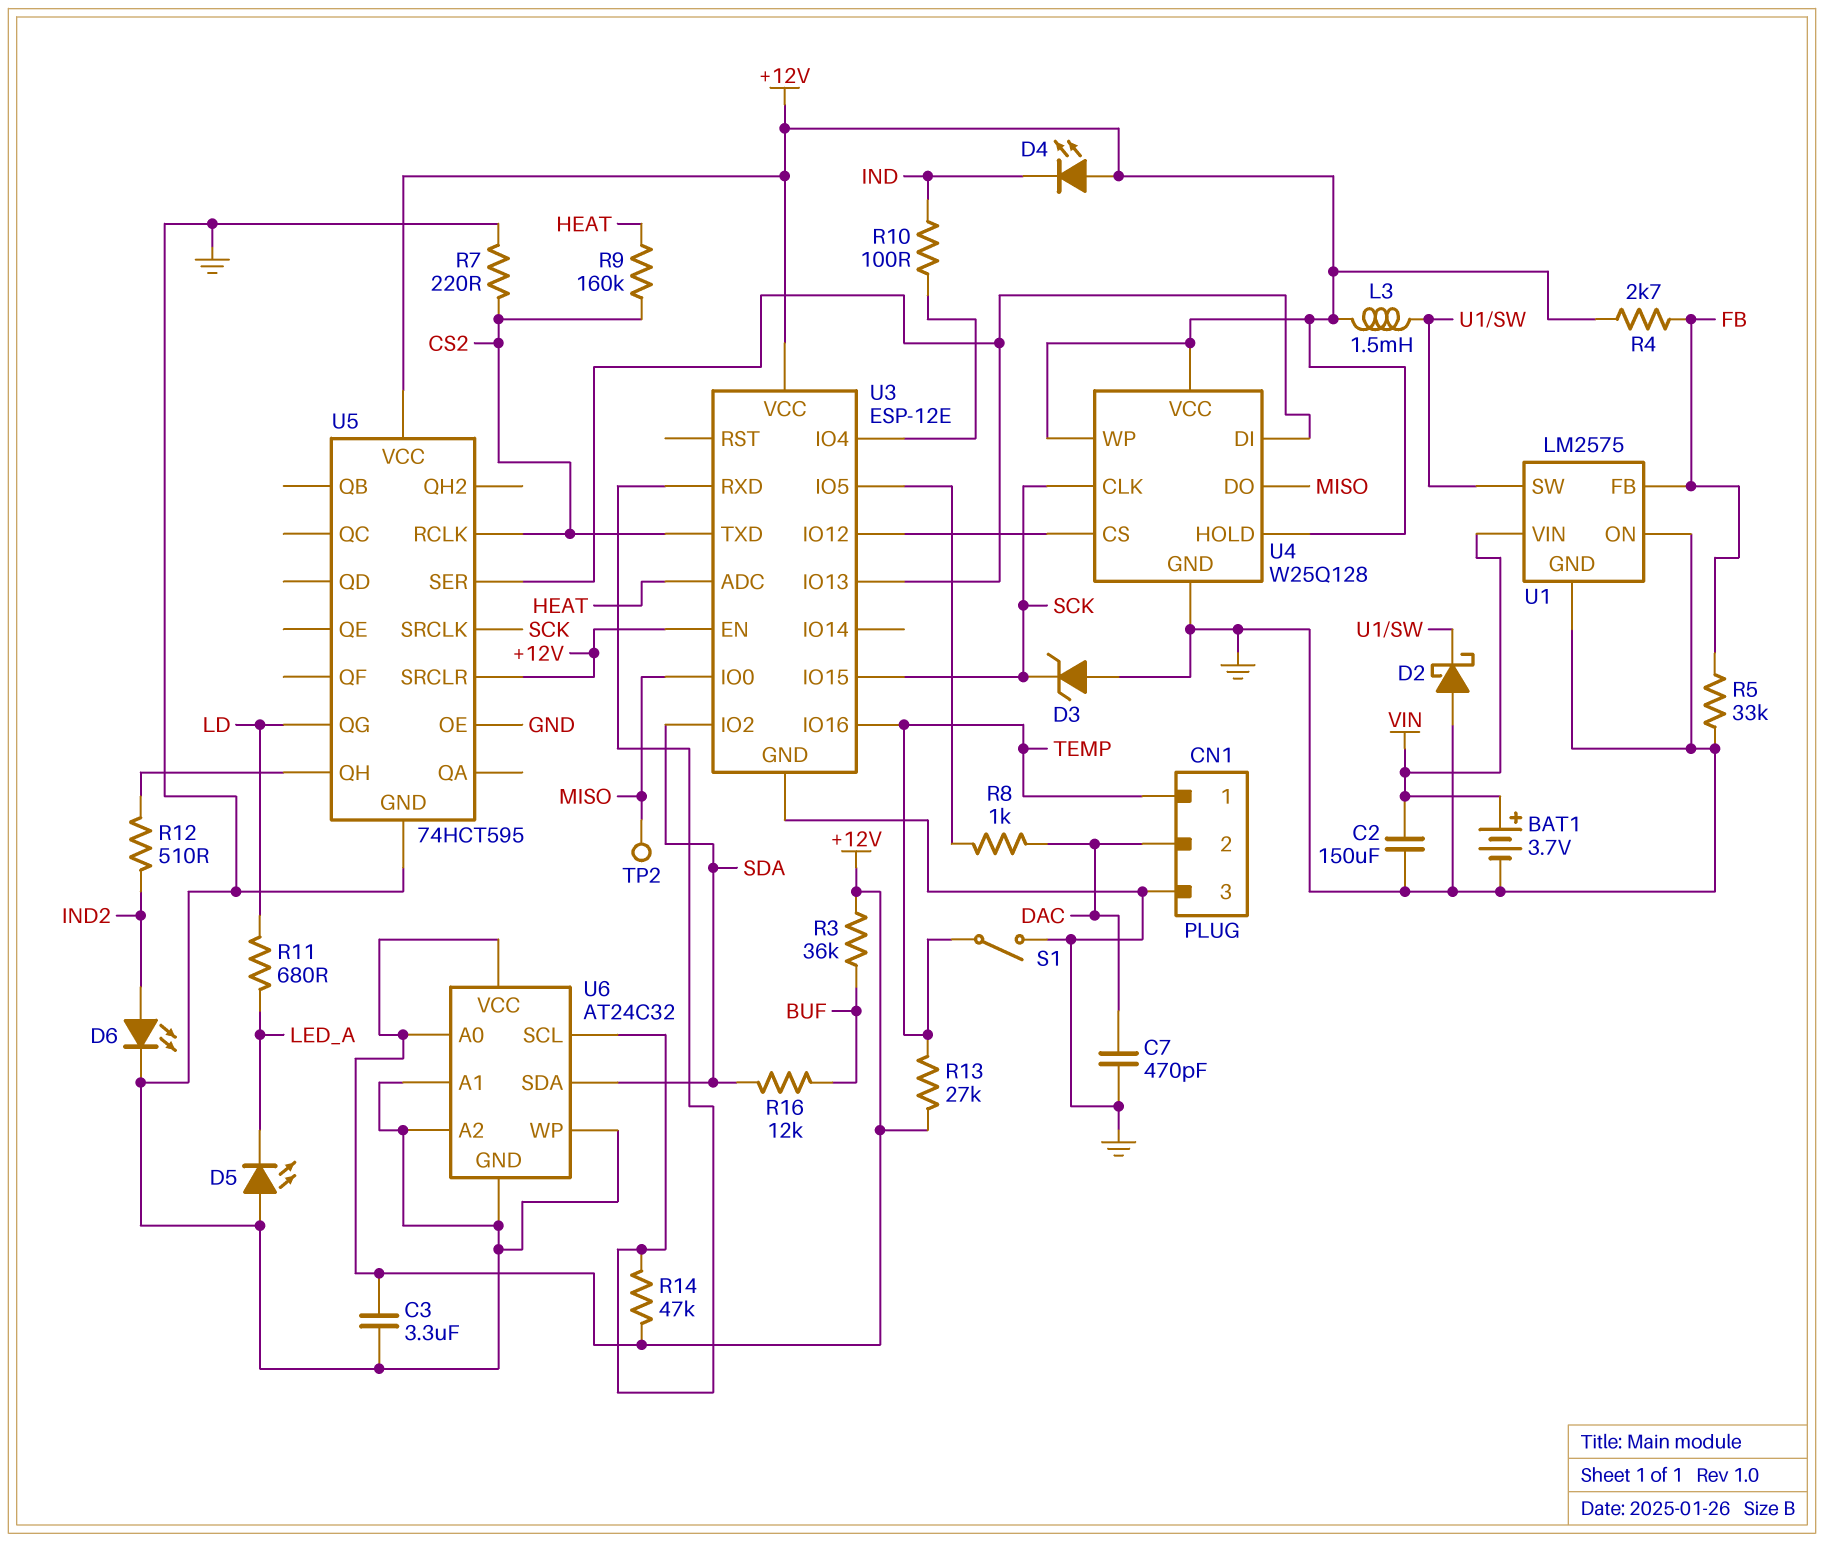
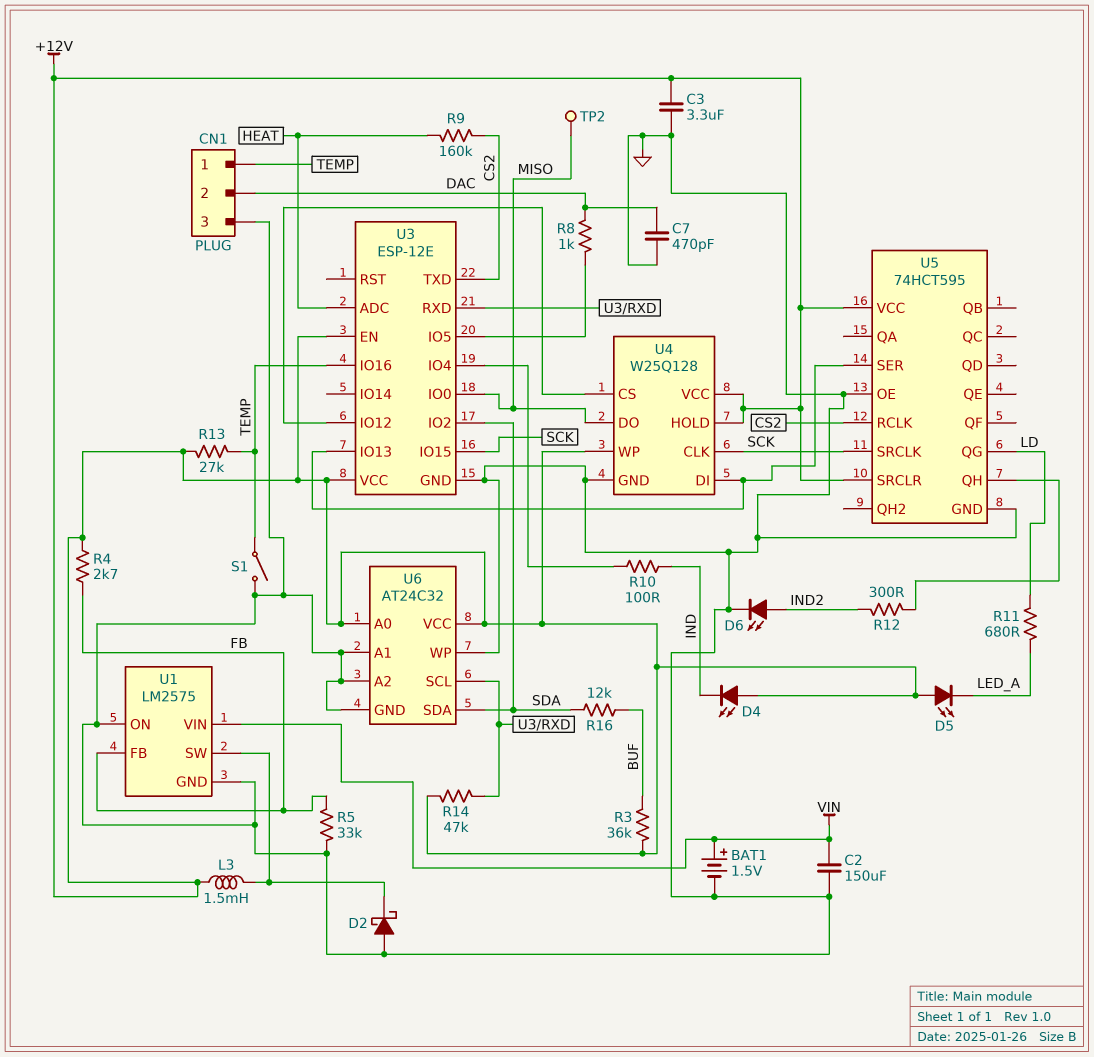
BAT1: 3.7V (plus VIN, minus GND) -> 1.5V (plus VIN, minus GND)
D3: zener (A GND, K SCK) -> none
D5: LED (A GND, K LED_A) -> LED (A +12V, K LED_A)
R7: 220 (CS2, GND) -> none
R12: 510 (IND2, U5/QH) -> 300 (IND2, U5/QH)

